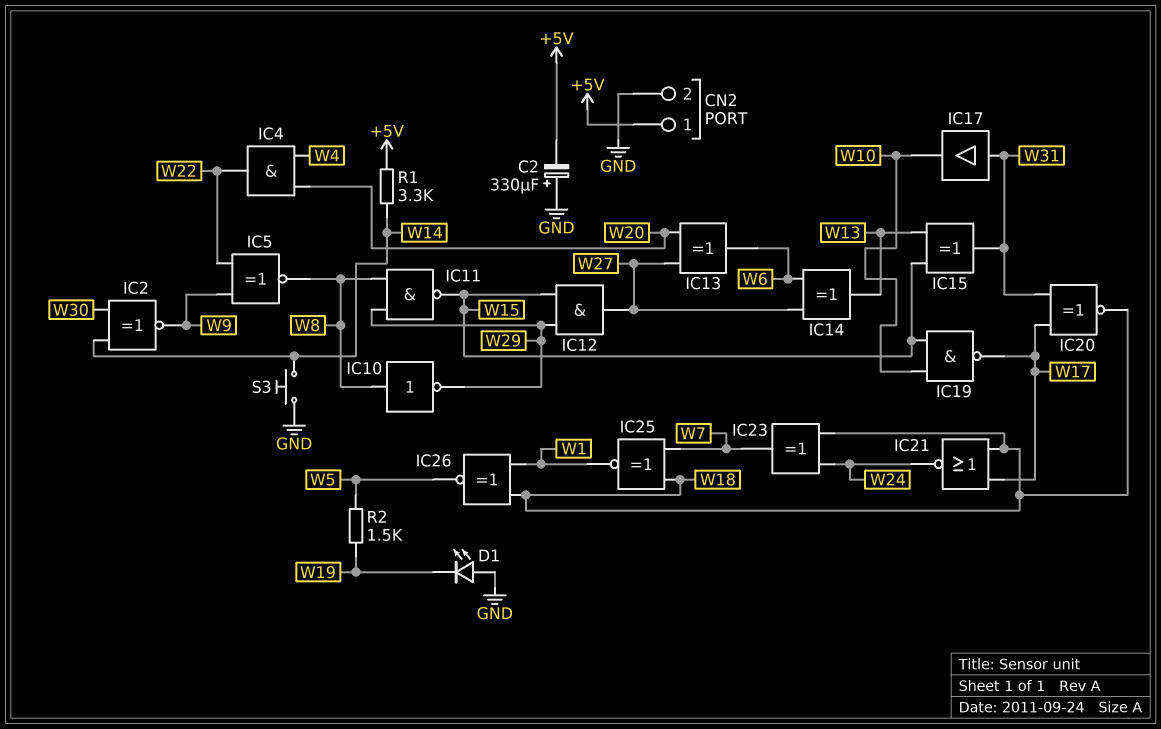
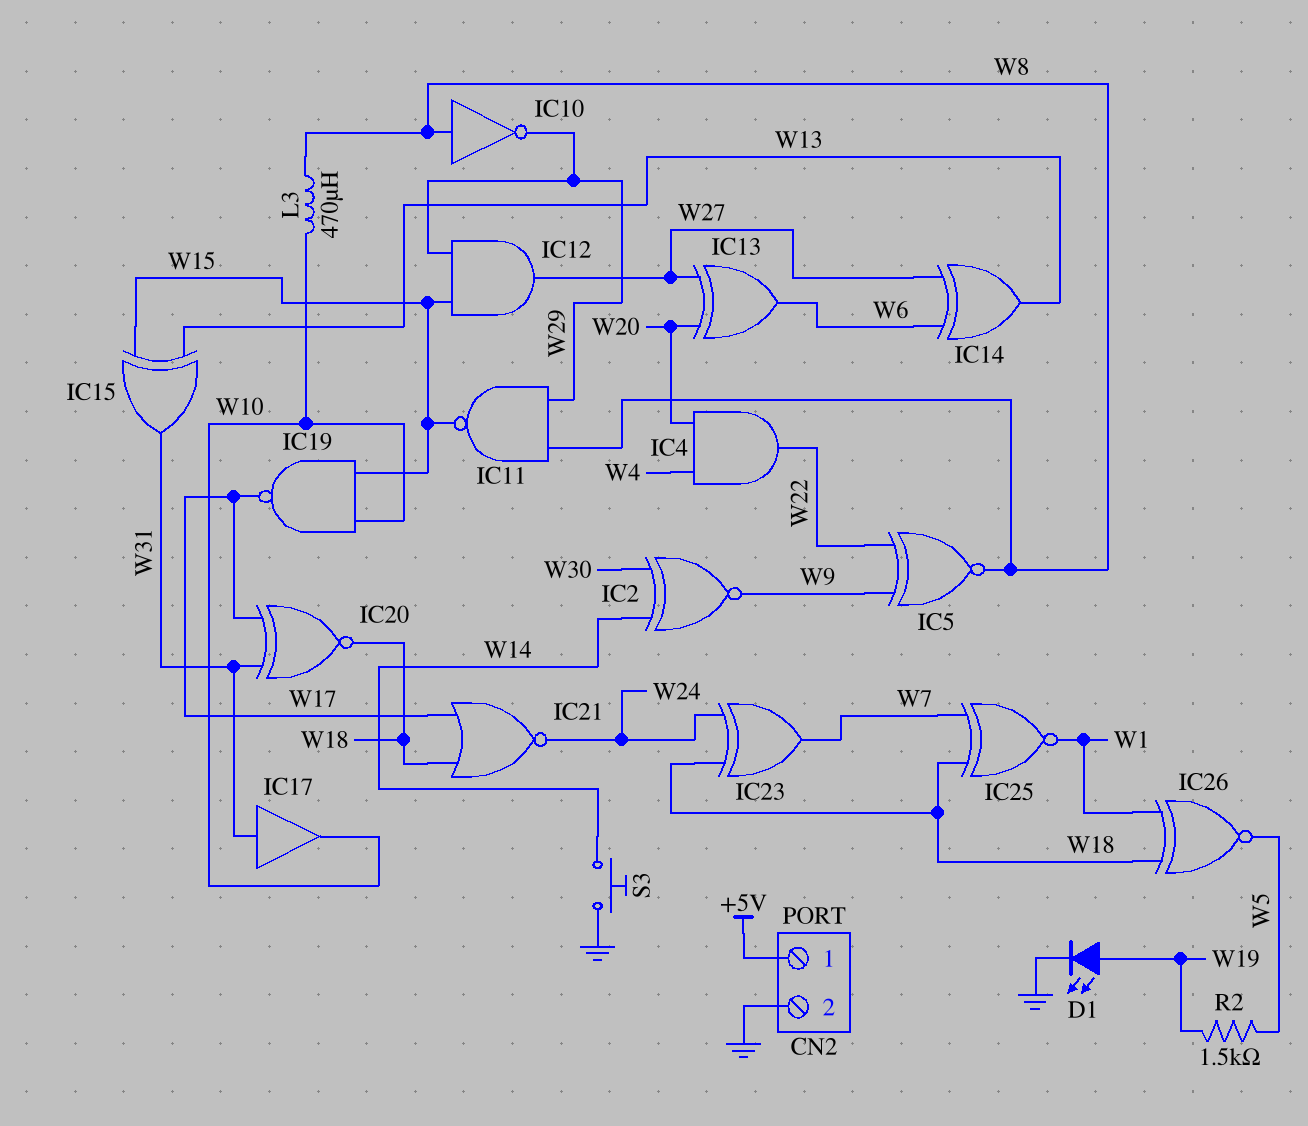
C2: 330uF (plus GND, minus +5V) -> none
D1: LED (A GND, K W19) -> LED (A W19, K GND)
L3: none -> 470uH (W8, W10)
R1: 3.3k (+5V, W14) -> none

